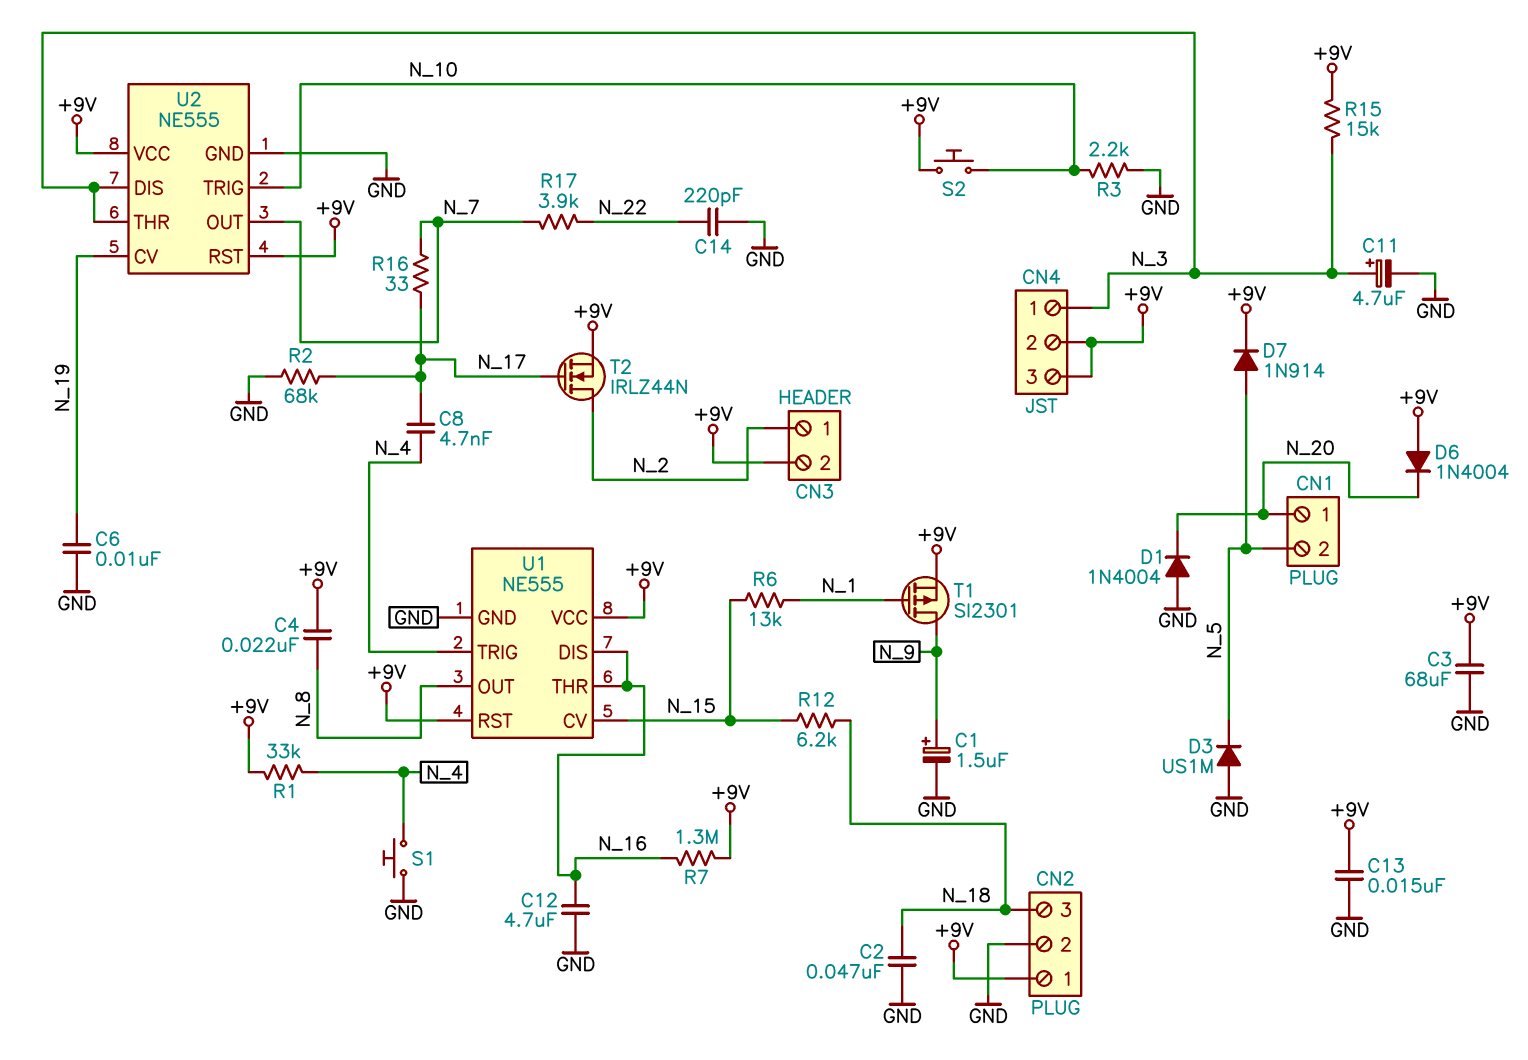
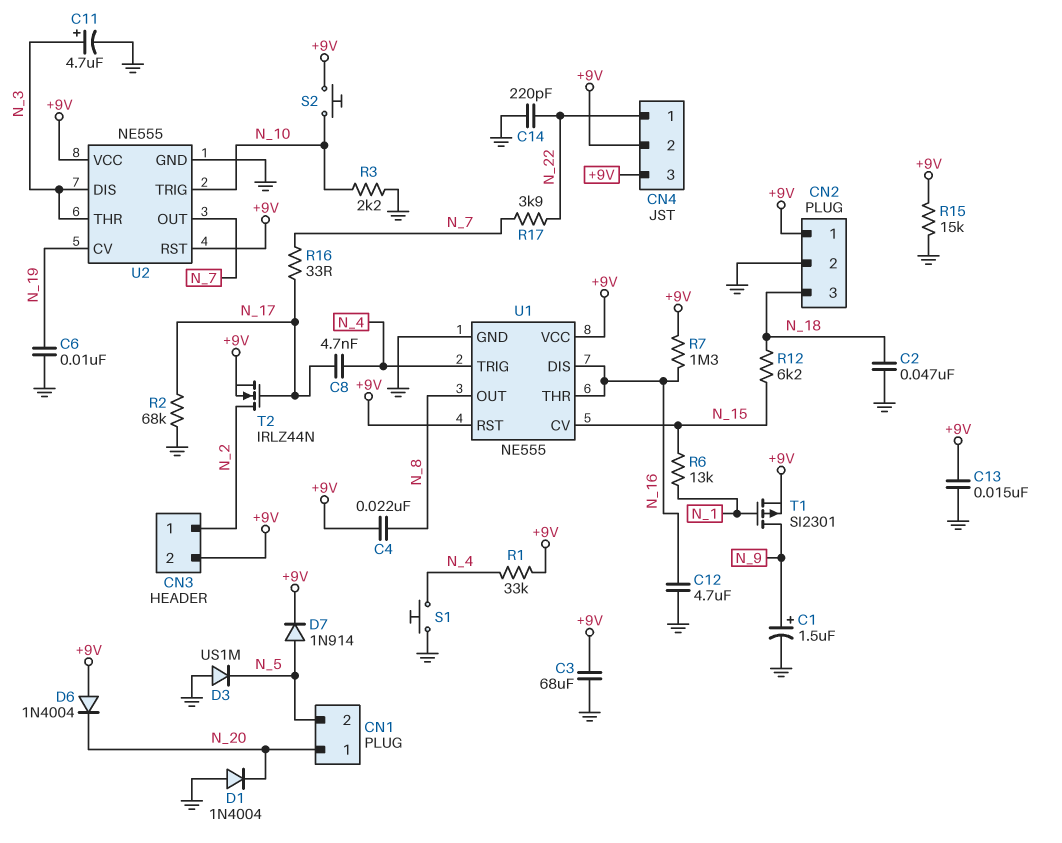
CN4 pin 1: N_3 -> N_22
R15: 15k (+9V, N_3) -> 15k (+9V, GND)

